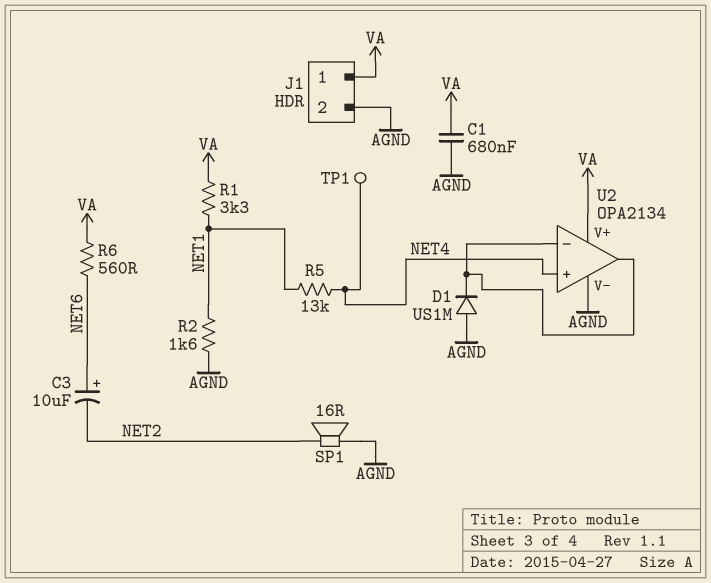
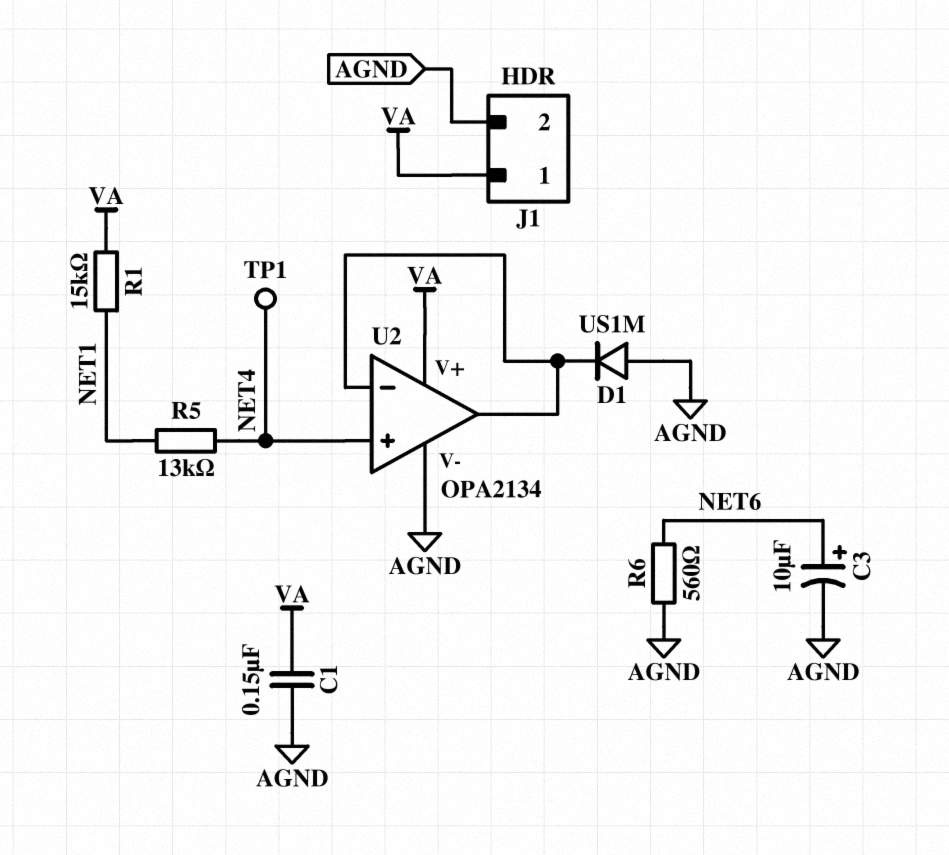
C1: 680nF (AGND, VA) -> 150nF (AGND, VA)
C3: 10uF (plus NET6, minus NET2) -> 10uF (plus NET6, minus AGND)
R1: 3.3k (NET1, VA) -> 15k (NET1, VA)
R2: 1.6k (AGND, NET1) -> none
R6: 560 (NET6, VA) -> 560 (AGND, NET6)
SP1: speaker 16R (AGND, NET2) -> none

